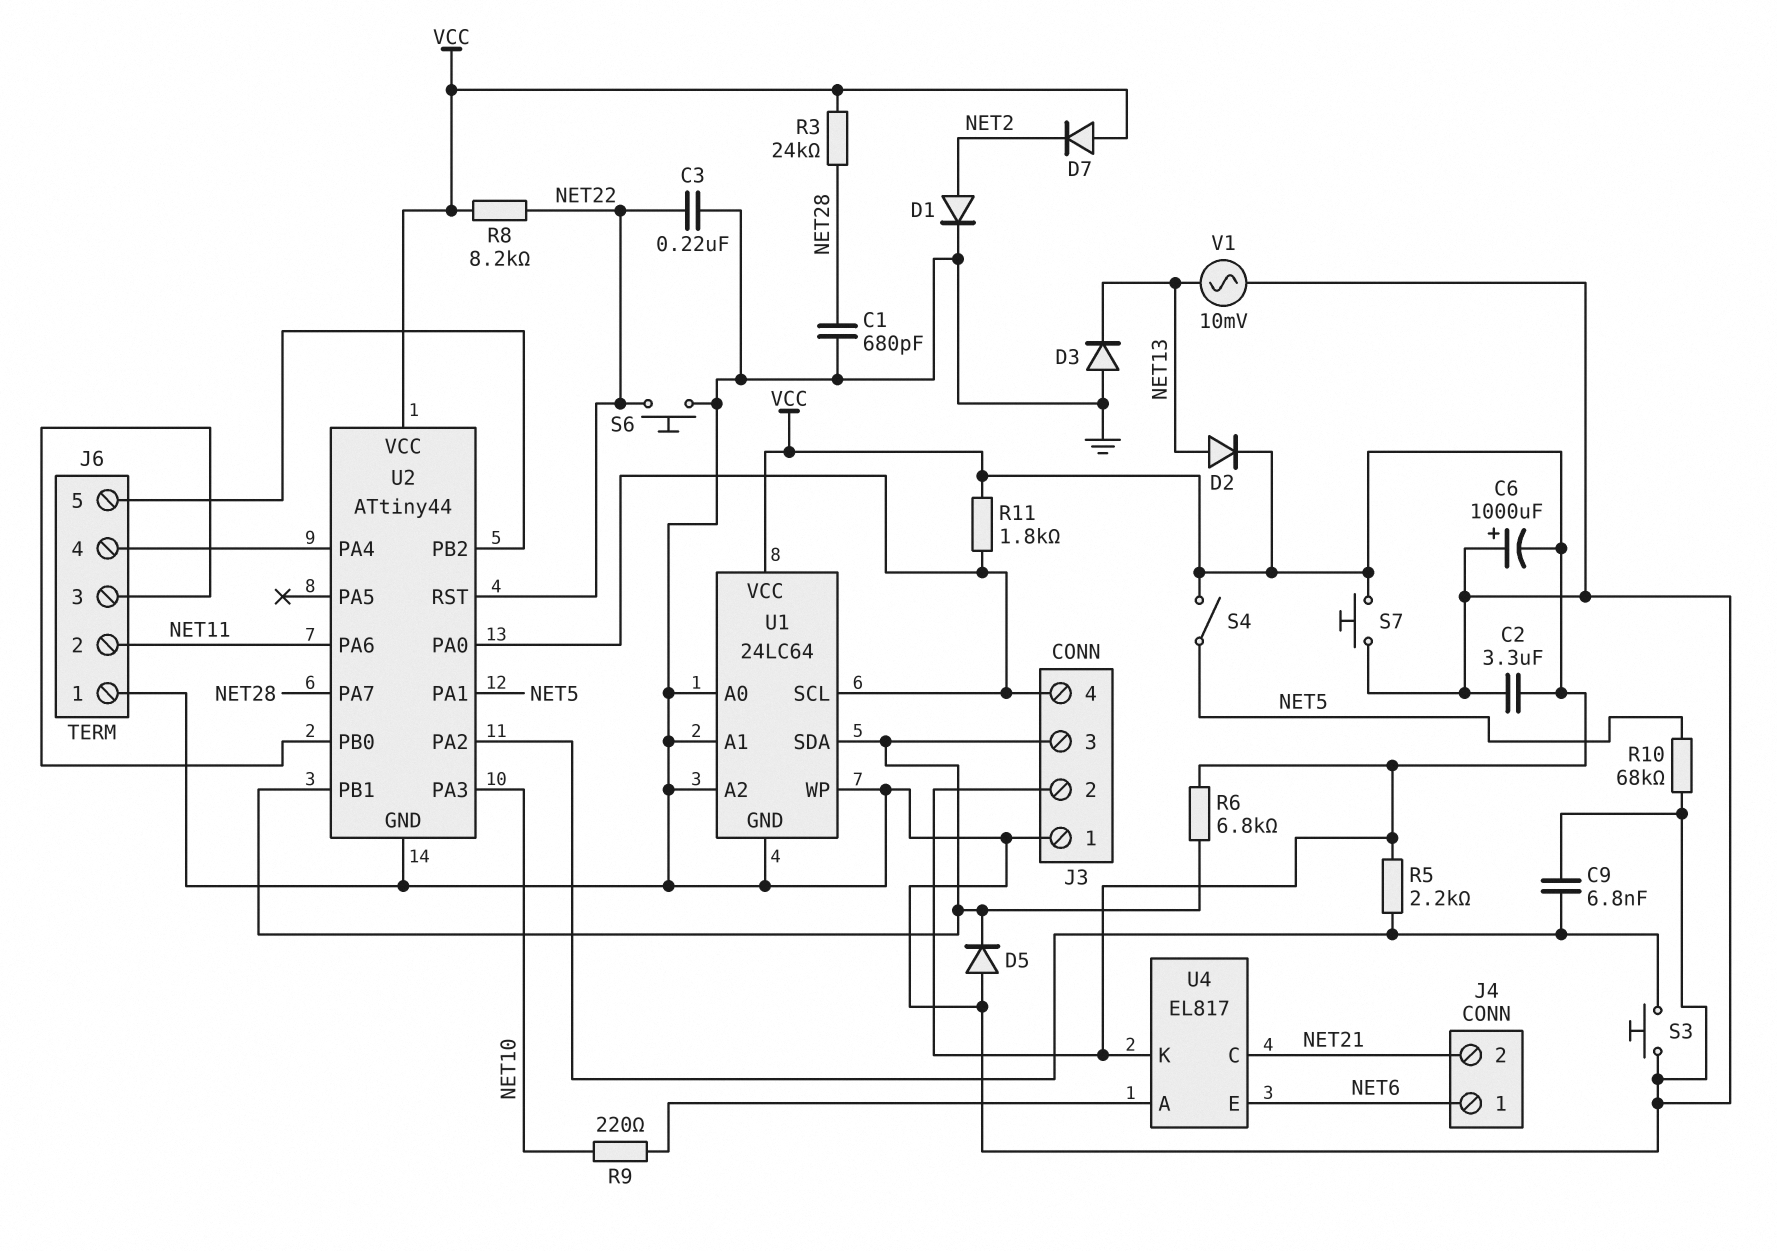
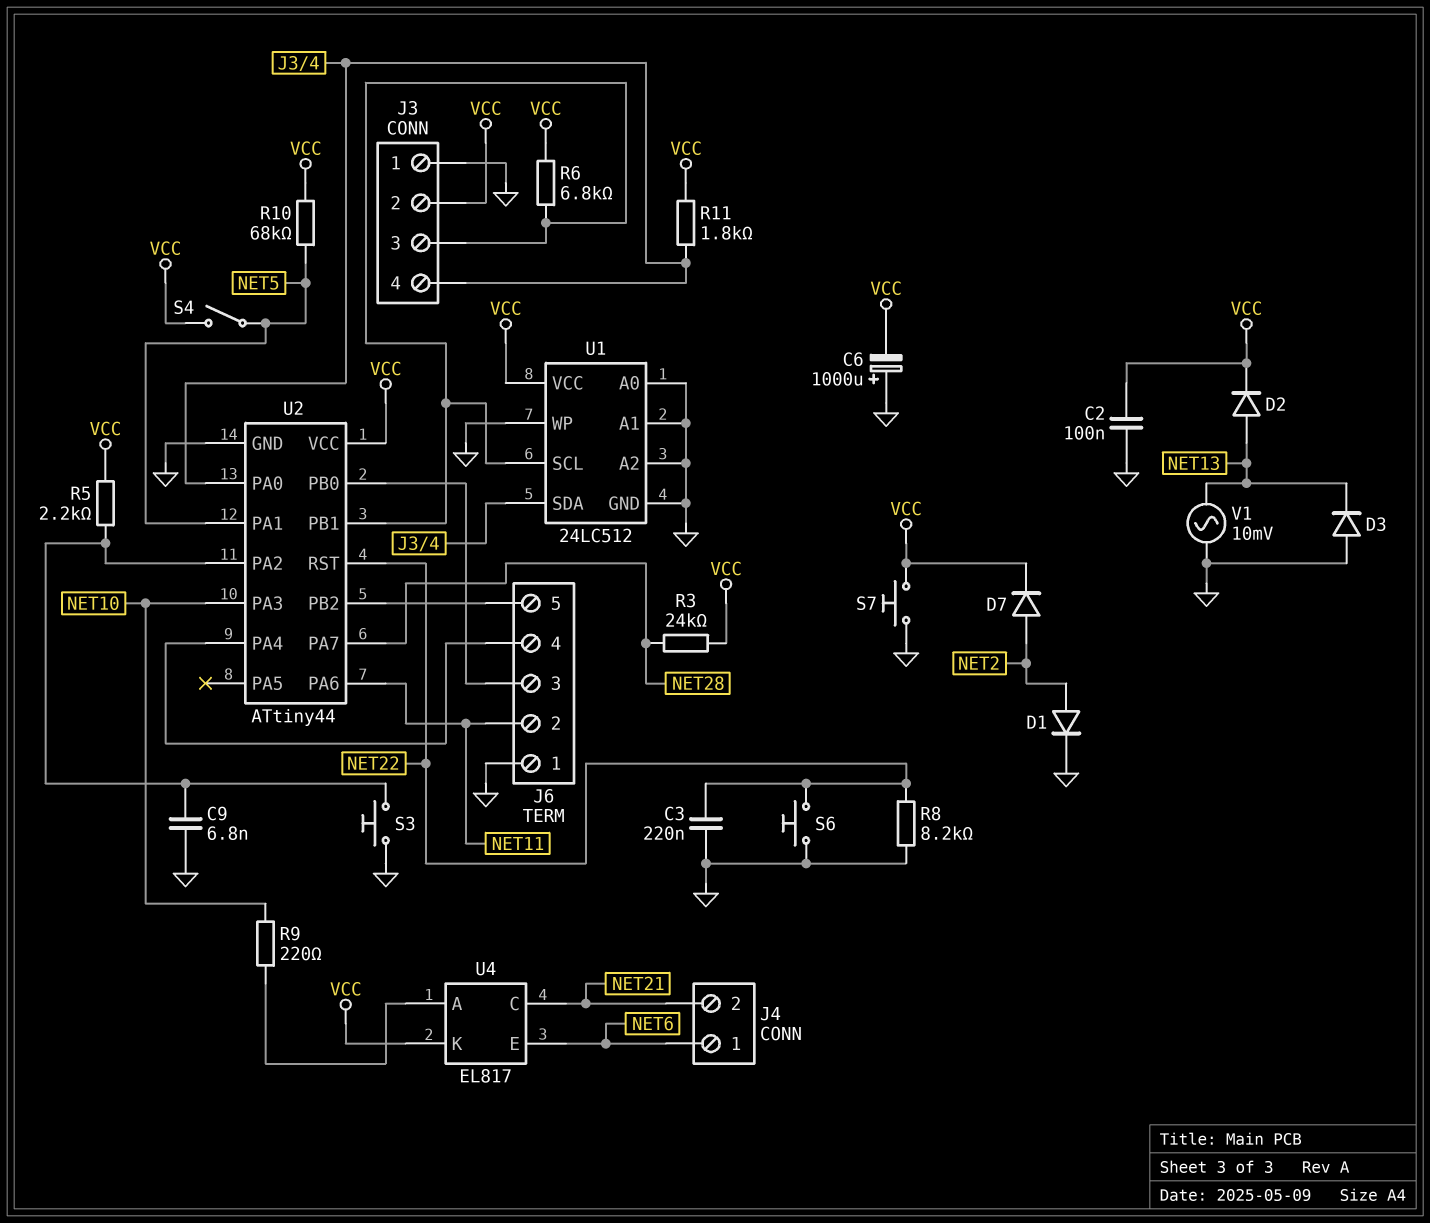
C1: 680pF (GND, NET28) -> none
C2: 3.3uF (GND, VCC) -> 100nF (GND, VCC)
D5: diode (A GND, K J3/3) -> none
D7: diode (A VCC, K NET2) -> diode (A NET2, K VCC)
R8: 8.2k (NET22, VCC) -> 8.2k (GND, NET22)
R10: 68k (GND, NET5) -> 68k (NET5, VCC)
U1: 24LC64 -> 24LC512
U1 pin SCL: J3/4 -> J3/3
U1 pin SDA: J3/3 -> J3/4

